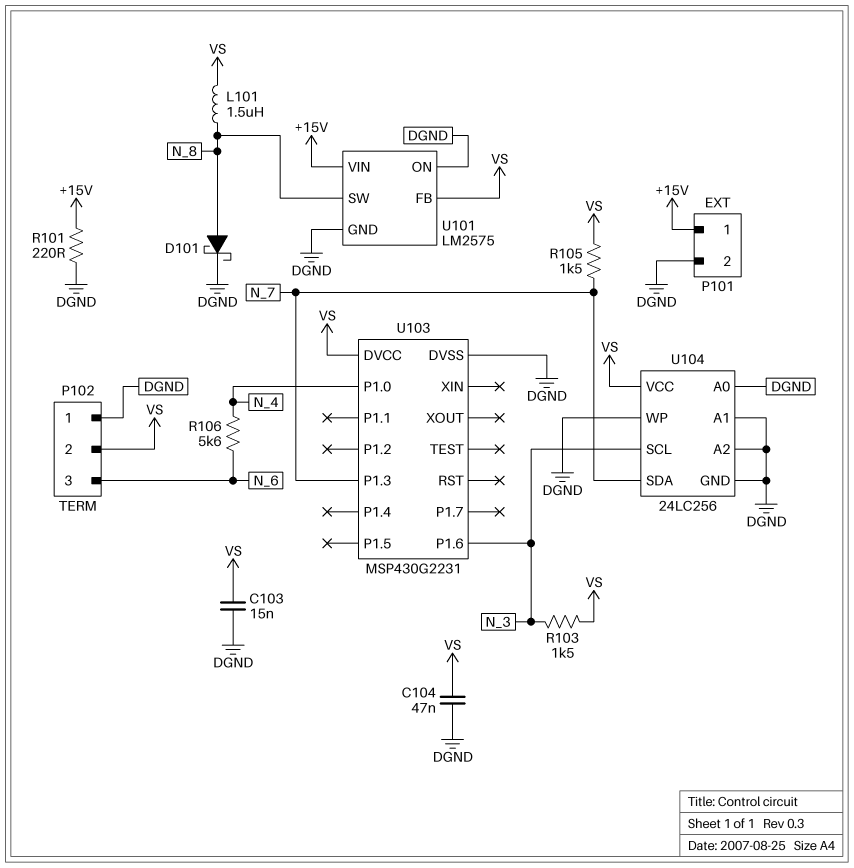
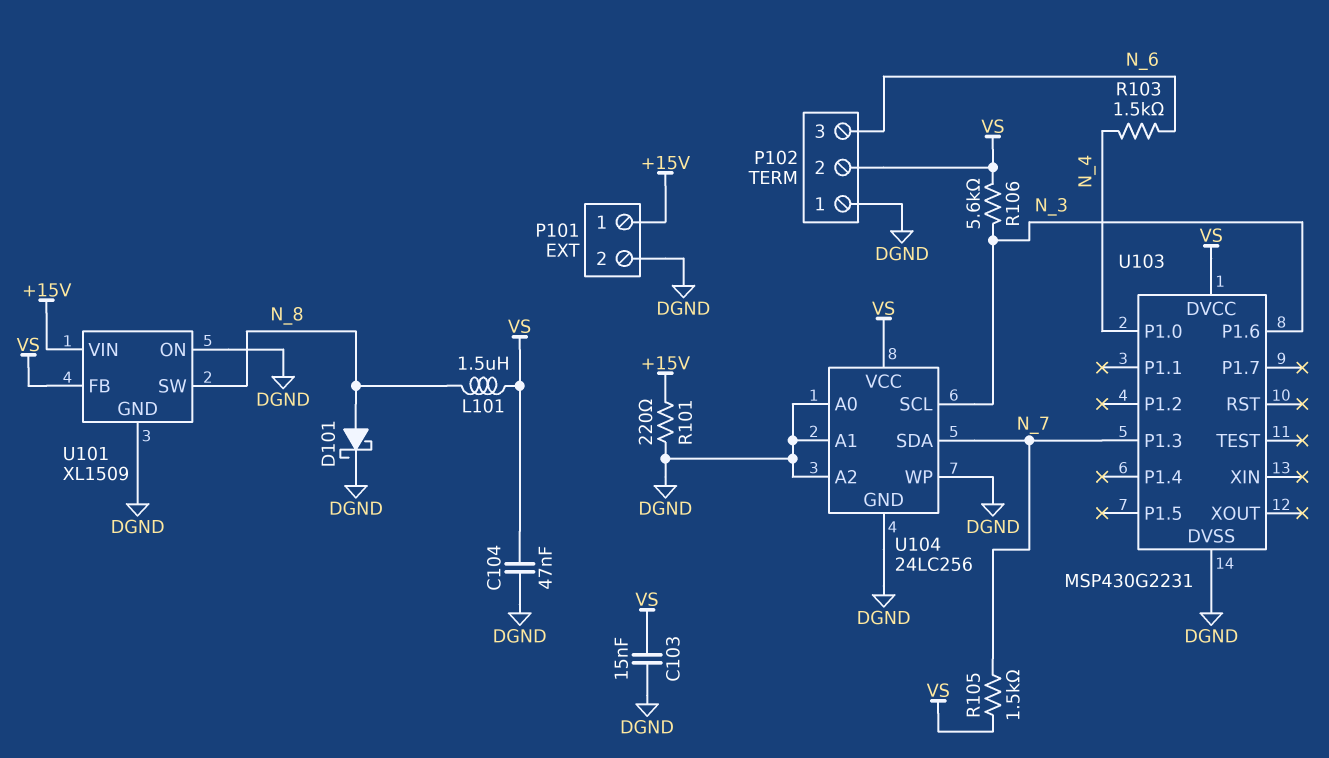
R103: 1.5k (N_3, VS) -> 1.5k (N_4, N_6)
R106: 5.6k (N_4, N_6) -> 5.6k (N_3, VS)
U101: LM2575 -> XL1509

